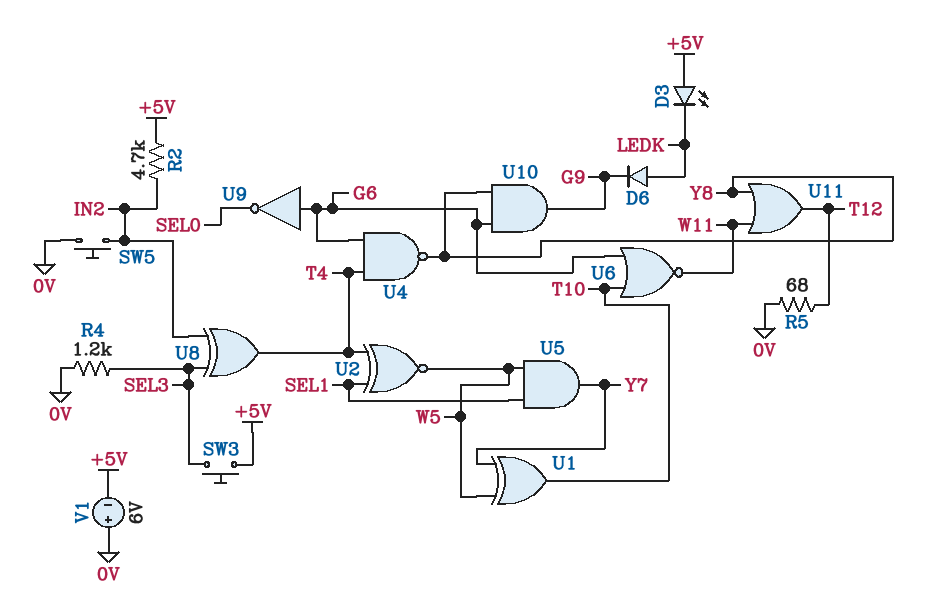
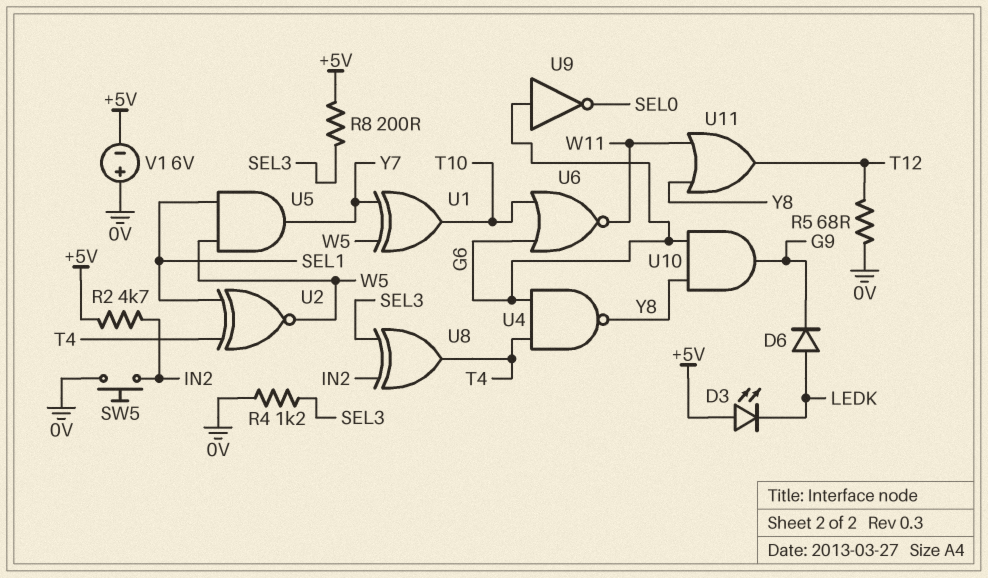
R8: none -> 200 (+5V, SEL3)
SW3: button (+5V, SEL3) -> none

